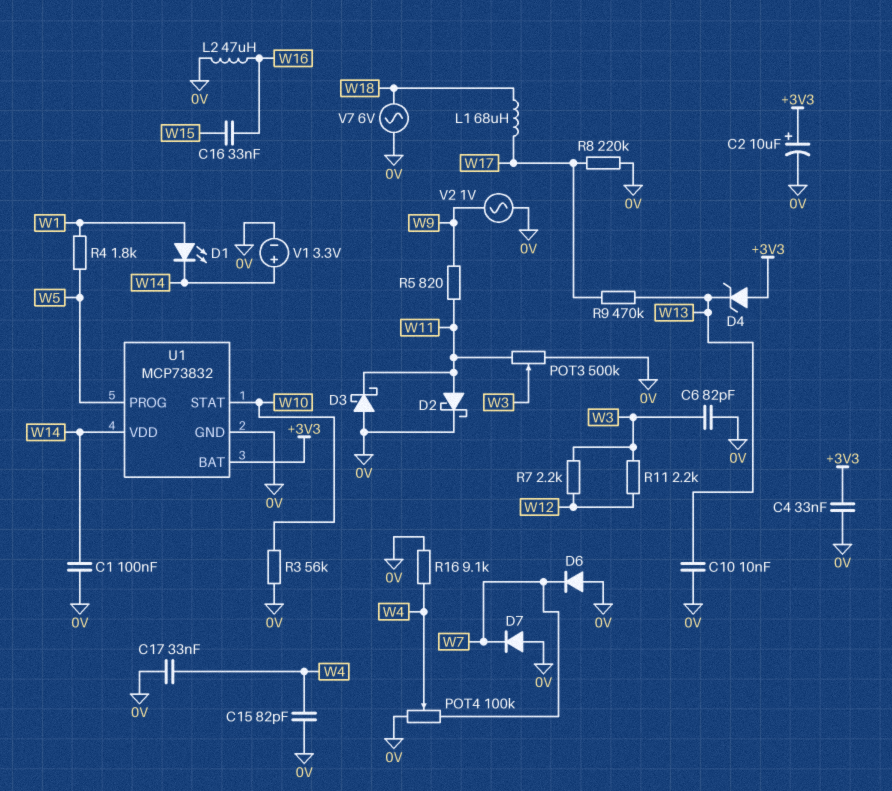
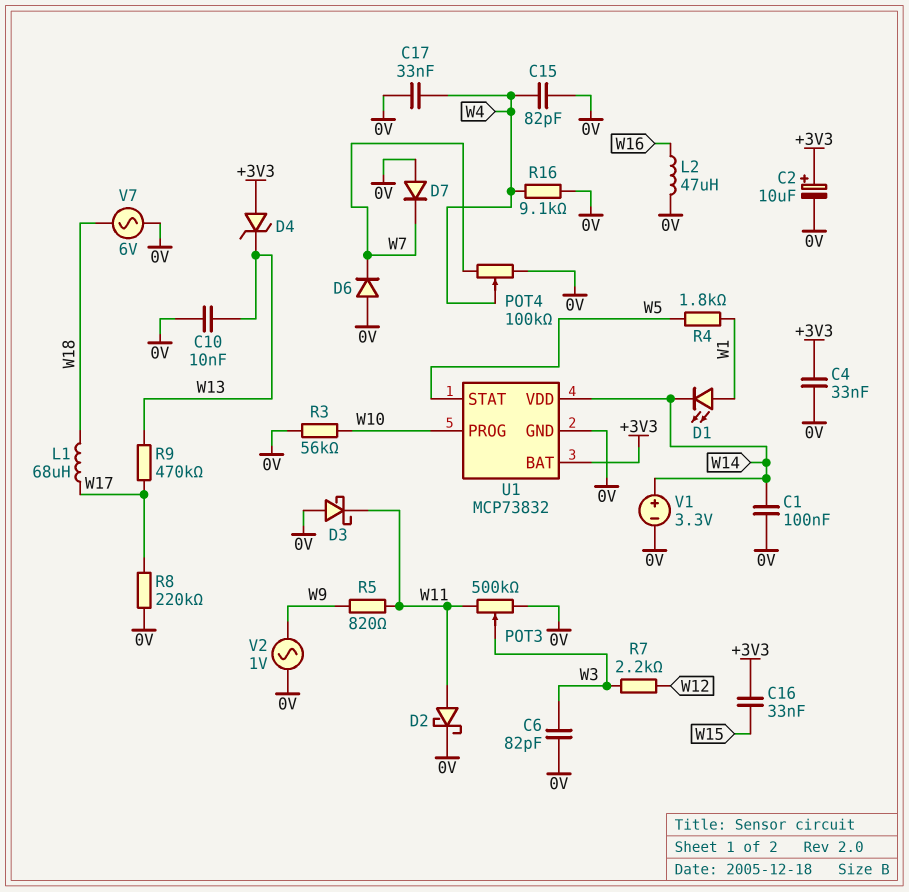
C16: 33nF (W15, W16) -> 33nF (+3V3, W15)
R11: 2.2k (W3, W12) -> none
U1 pin PROG: W5 -> W10
U1 pin STAT: W10 -> W5

